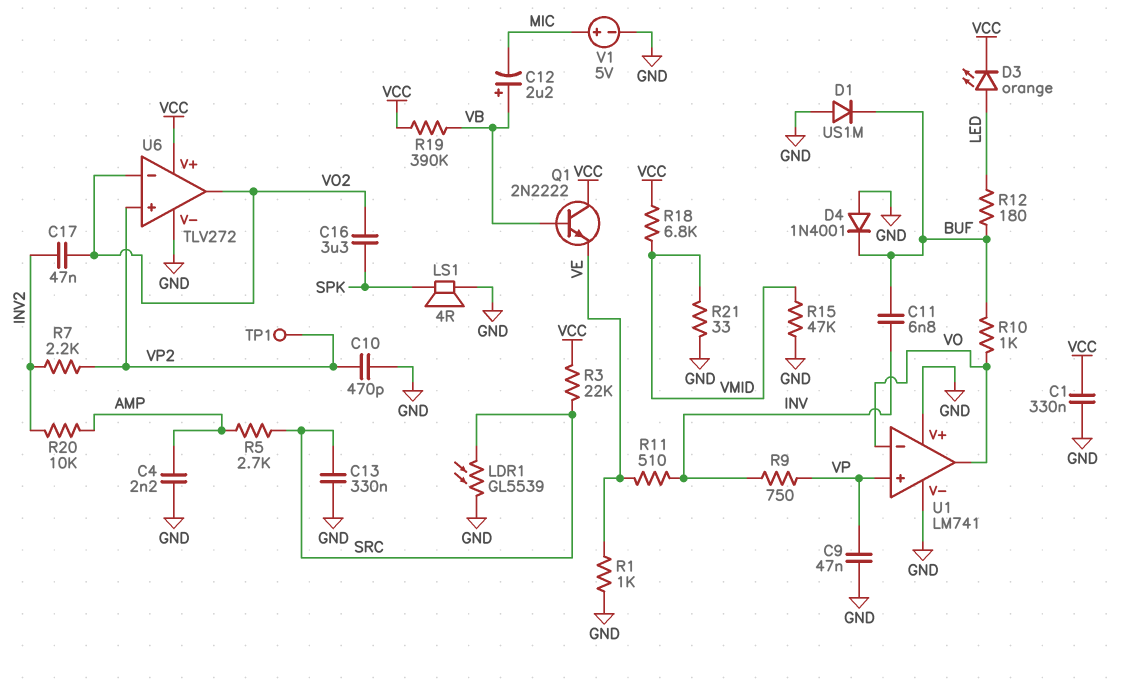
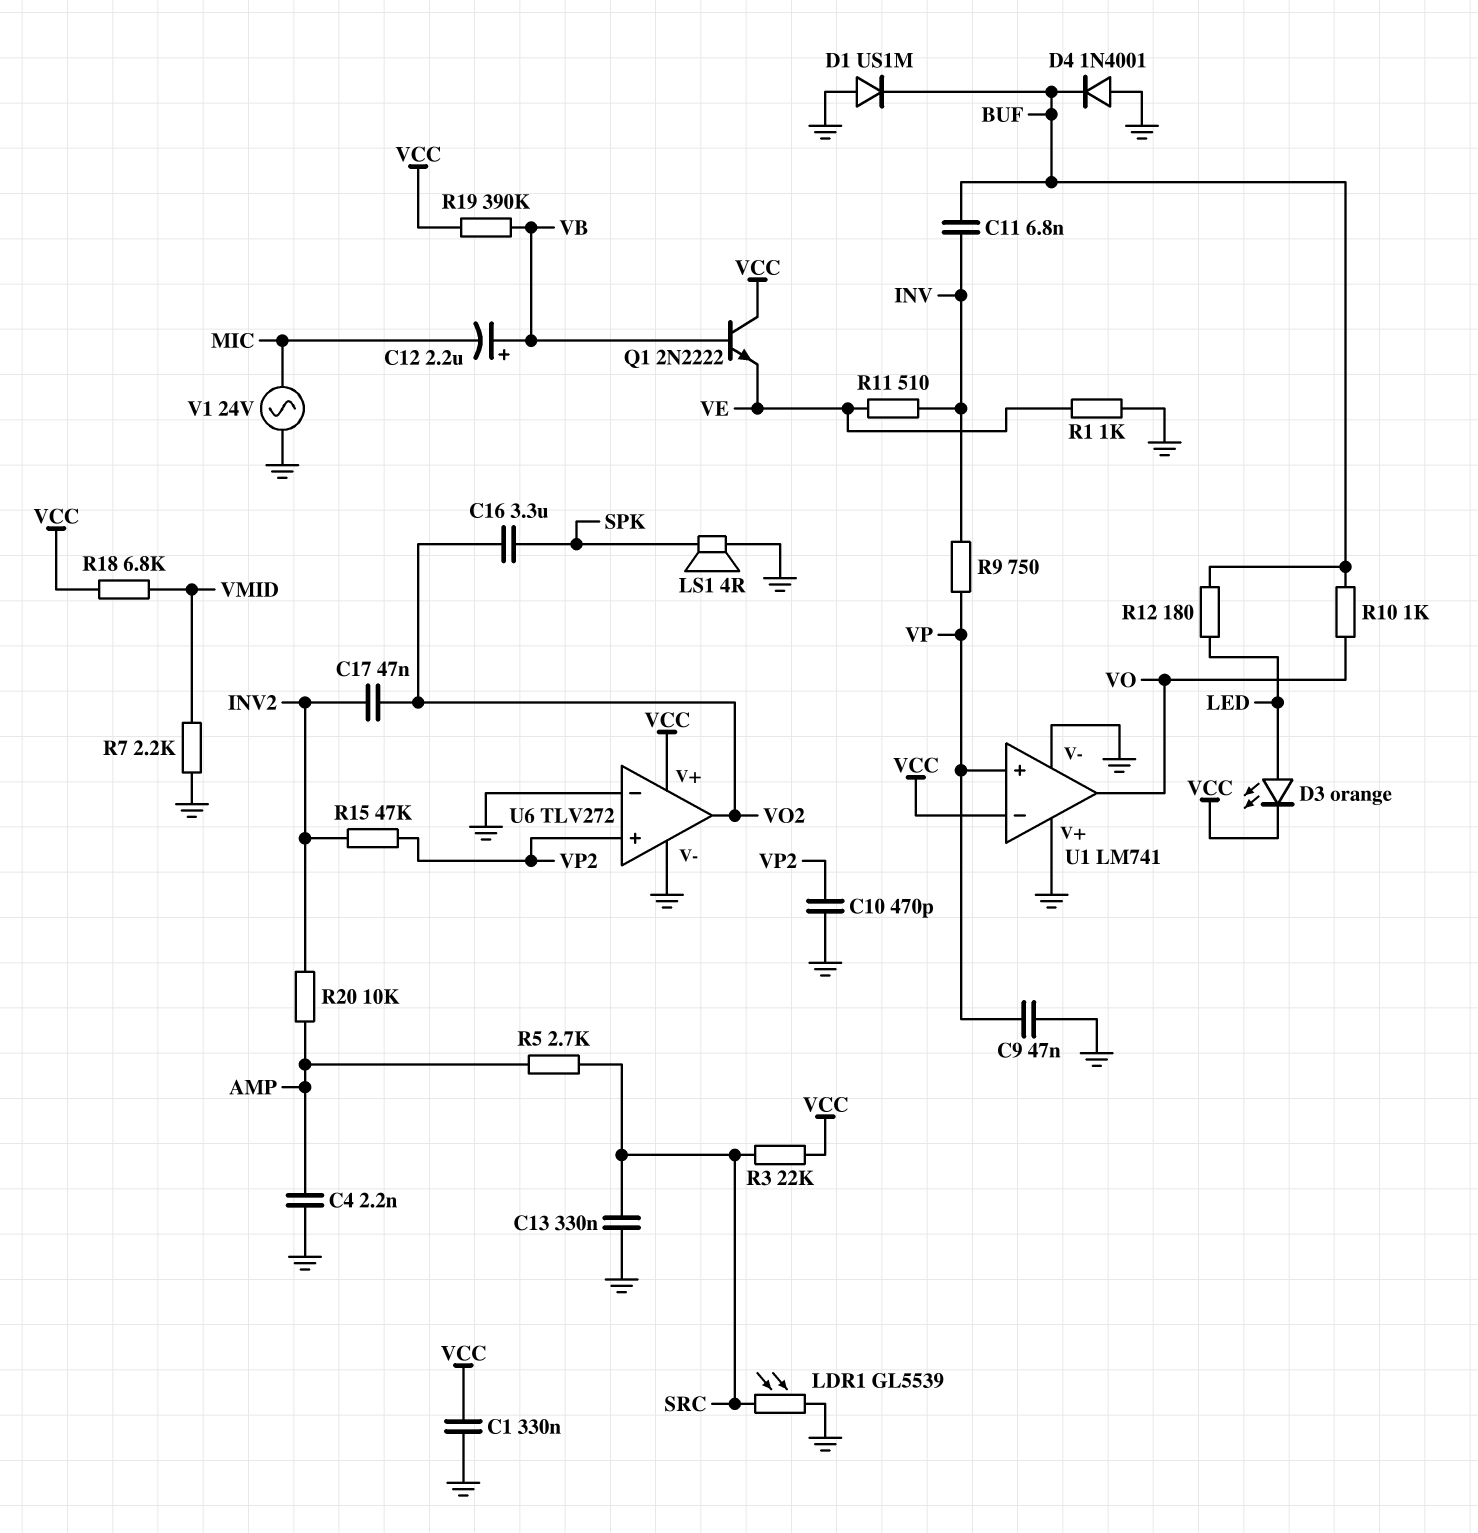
R7: 2.2k (INV2, VP2) -> 2.2k (GND, VMID)
R15: 47k (GND, VMID) -> 47k (INV2, VP2)
R21: 33 (GND, VMID) -> none
TP1: test point (VP2) -> none
U1 pin in-: VO -> VCC
U6 pin in-: VO2 -> GND
V1: 5V (plus MIC, minus GND) -> AC 24V (GND, MIC)

